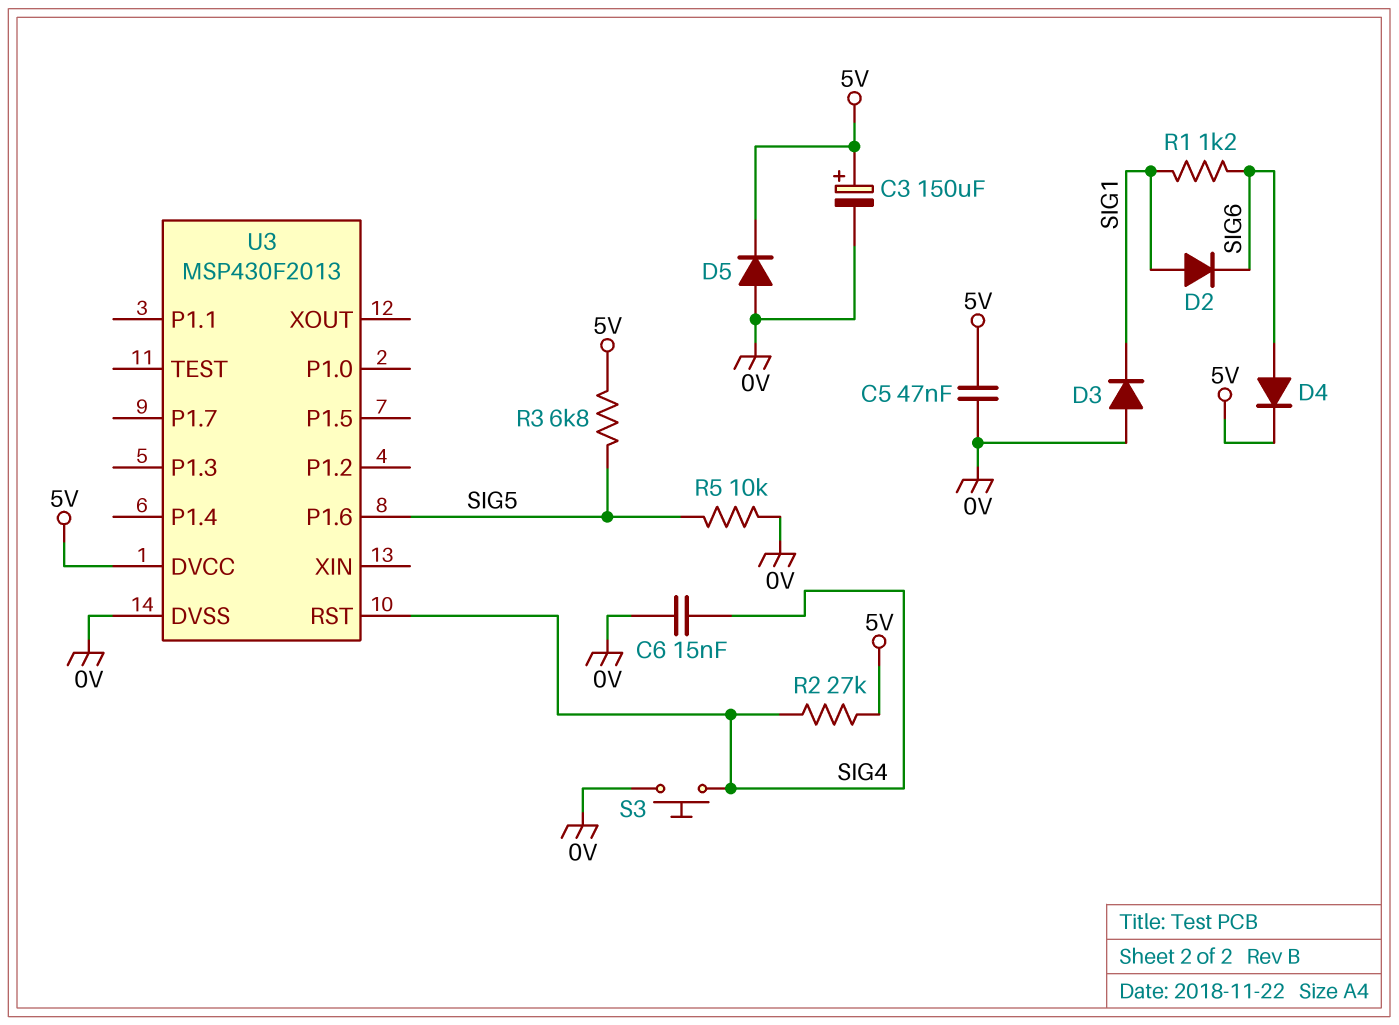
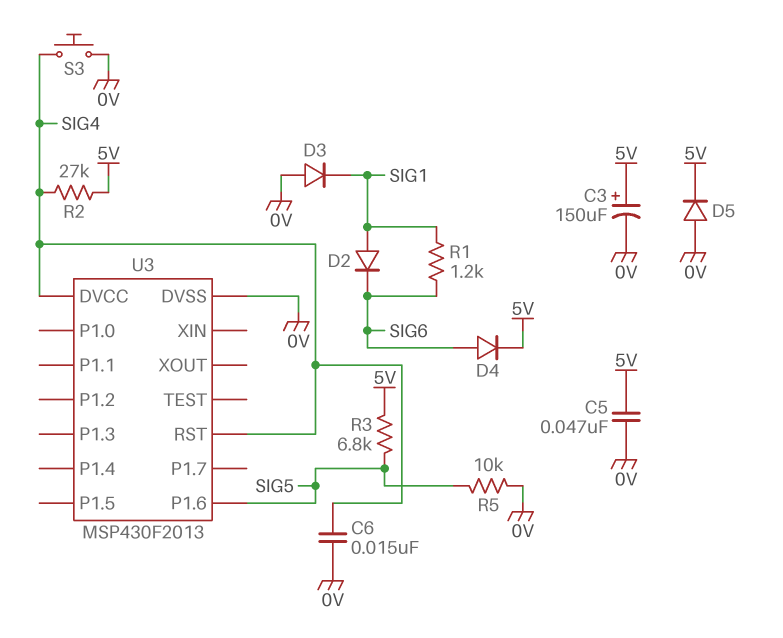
U3 pin DVCC: 5V -> SIG4

